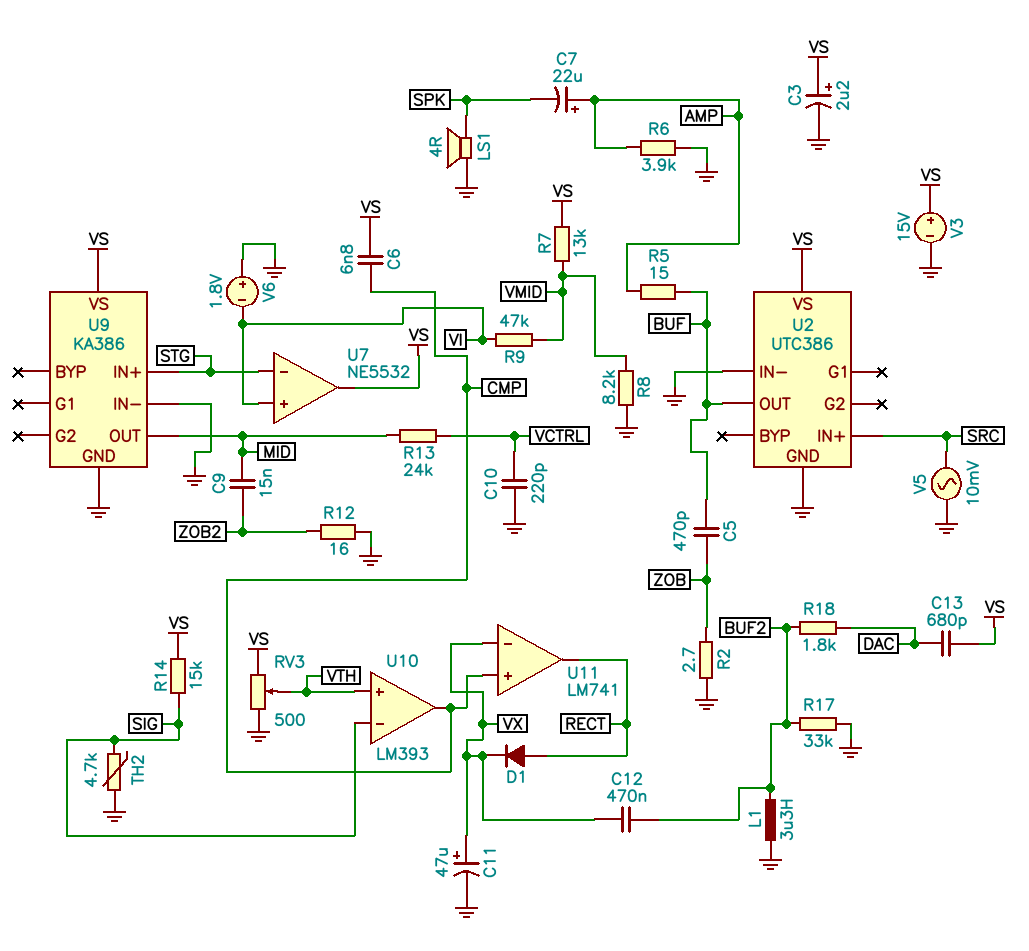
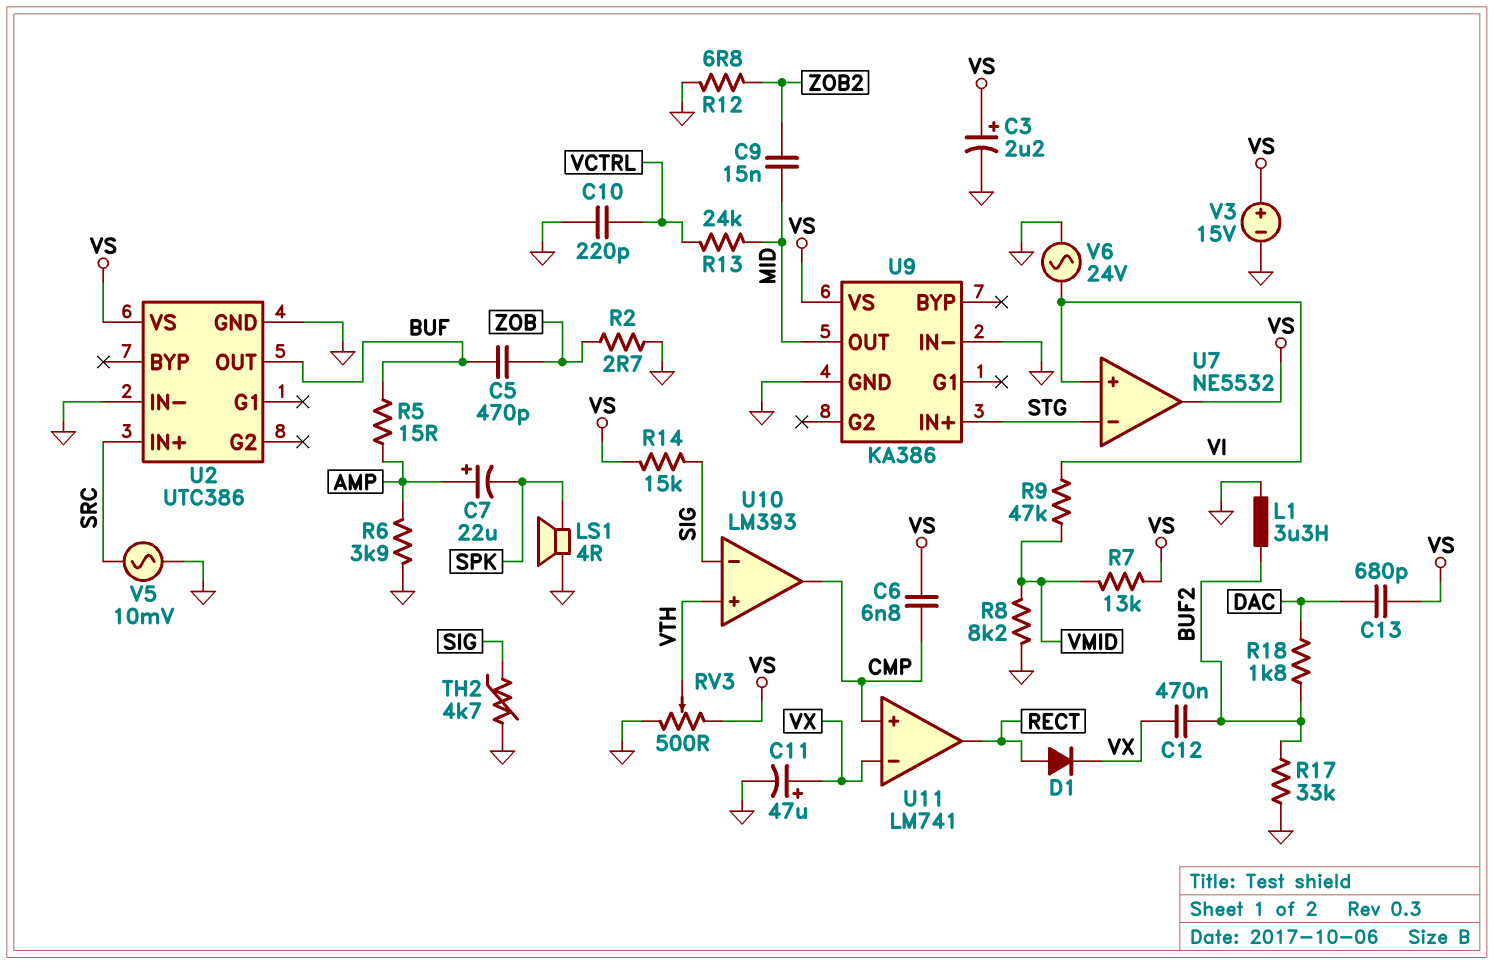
R12: 16 (GND, ZOB2) -> 6.8 (GND, ZOB2)
V6: 1.8V (plus GND, minus VI) -> AC 24V (GND, VI)

